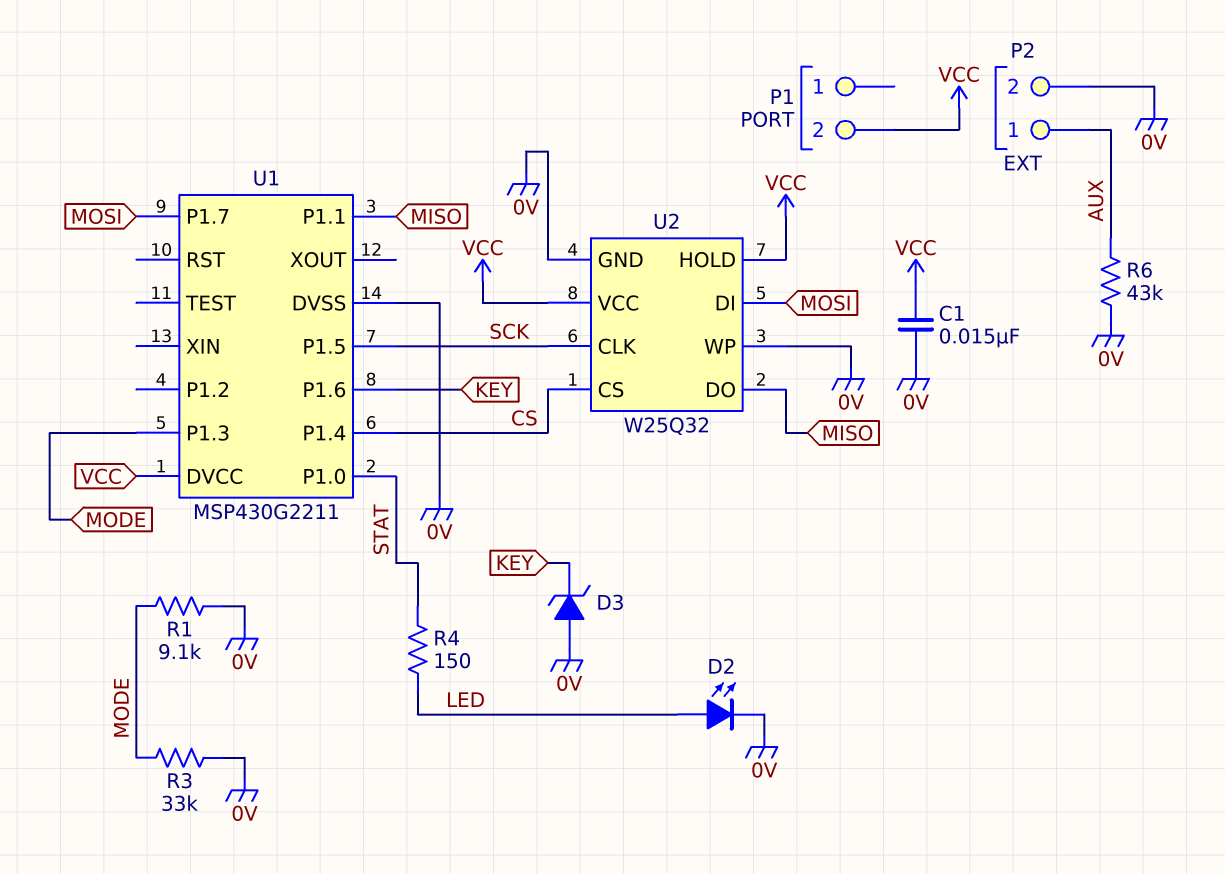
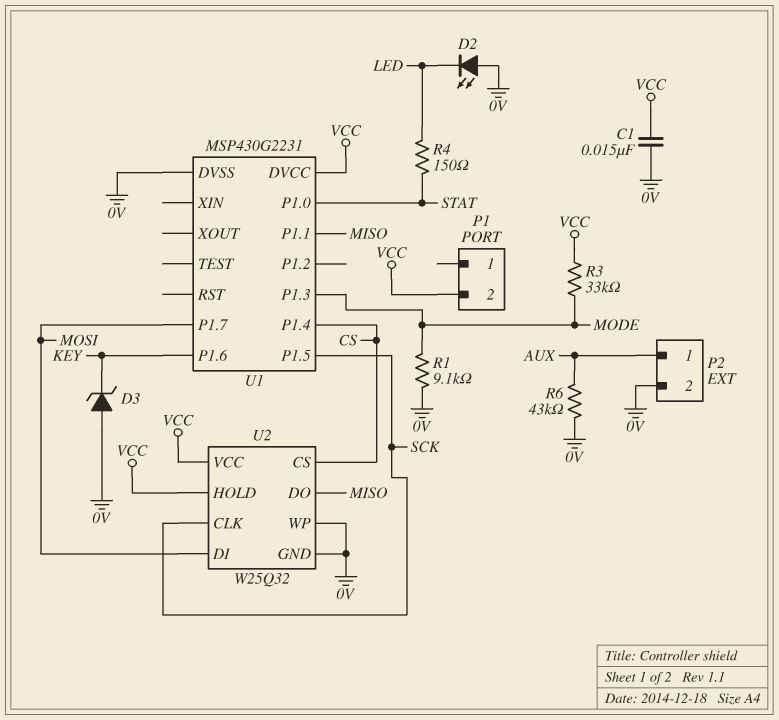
D2: LED (A LED, K 0V) -> LED (A 0V, K LED)
R3: 33k (0V, MODE) -> 33k (MODE, VCC)
U1: MSP430G2211 -> MSP430G2231

